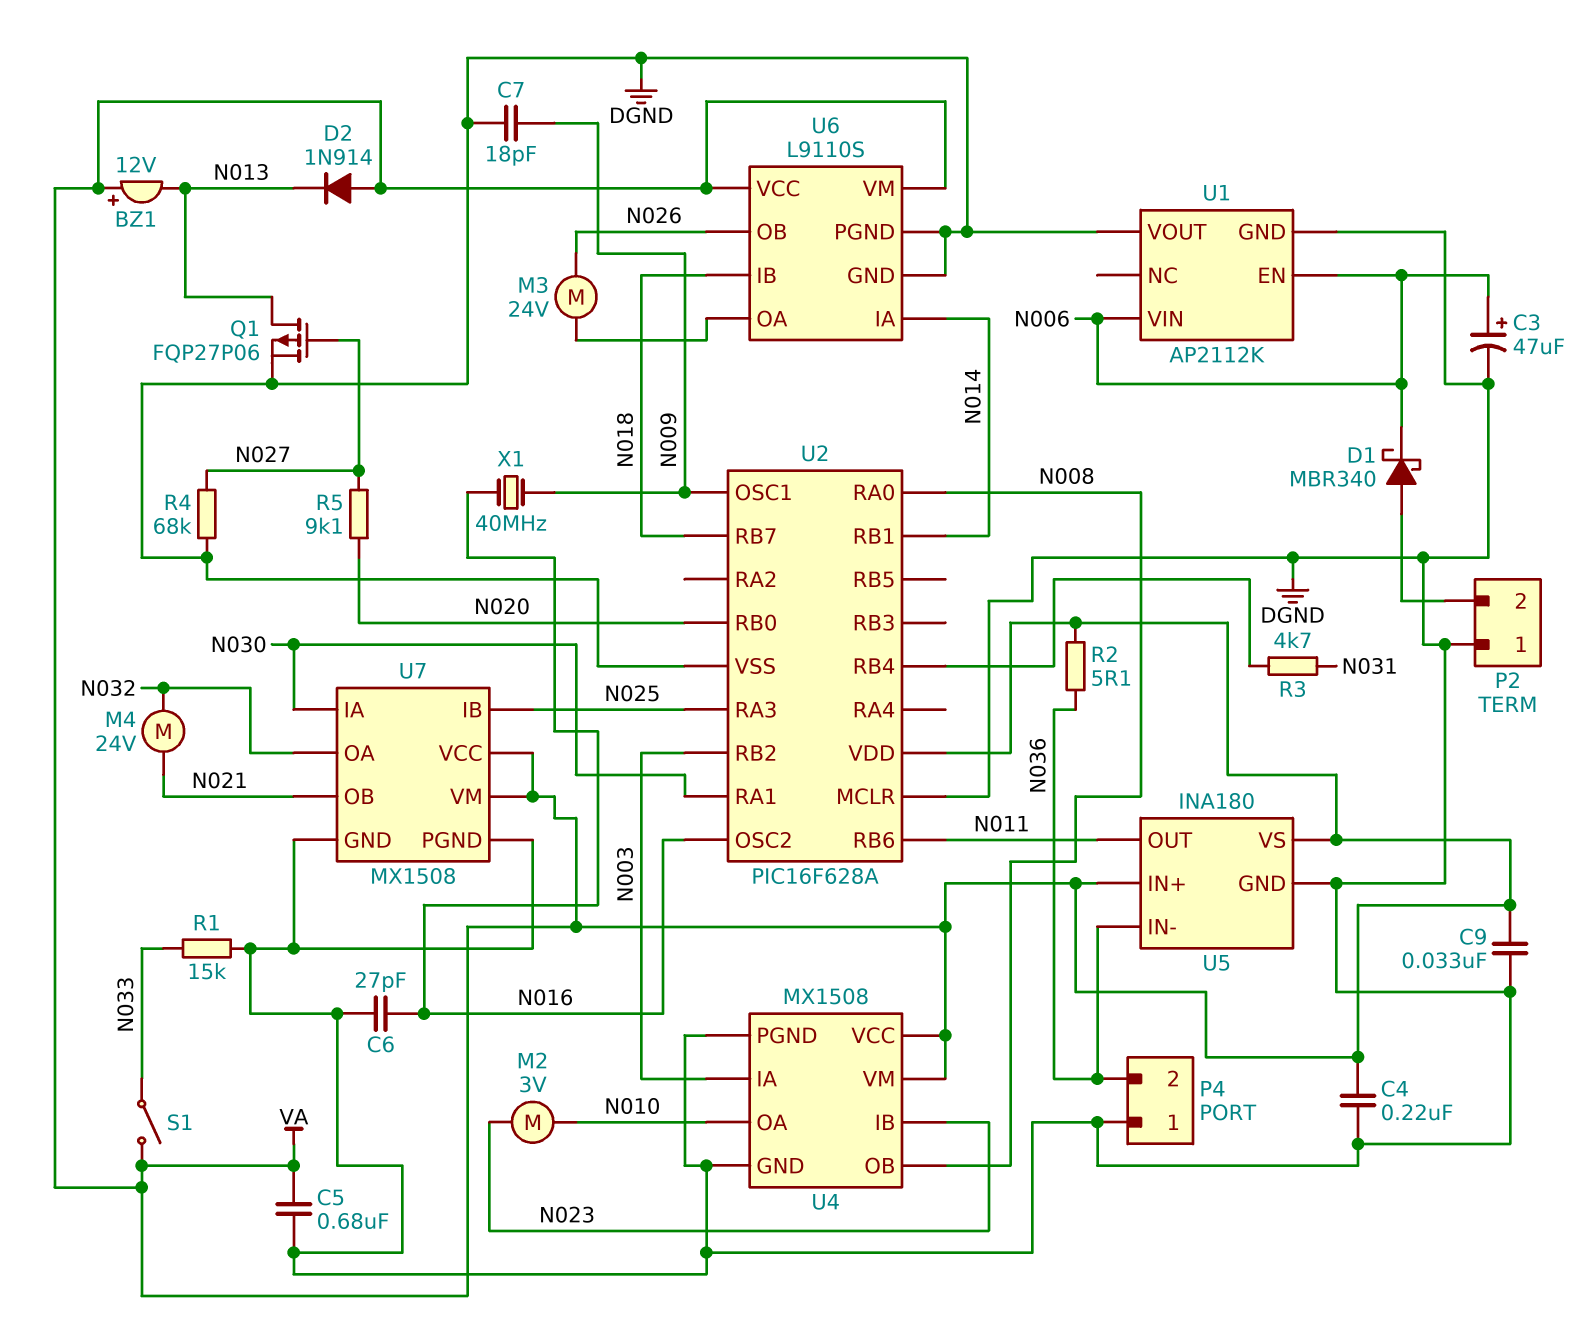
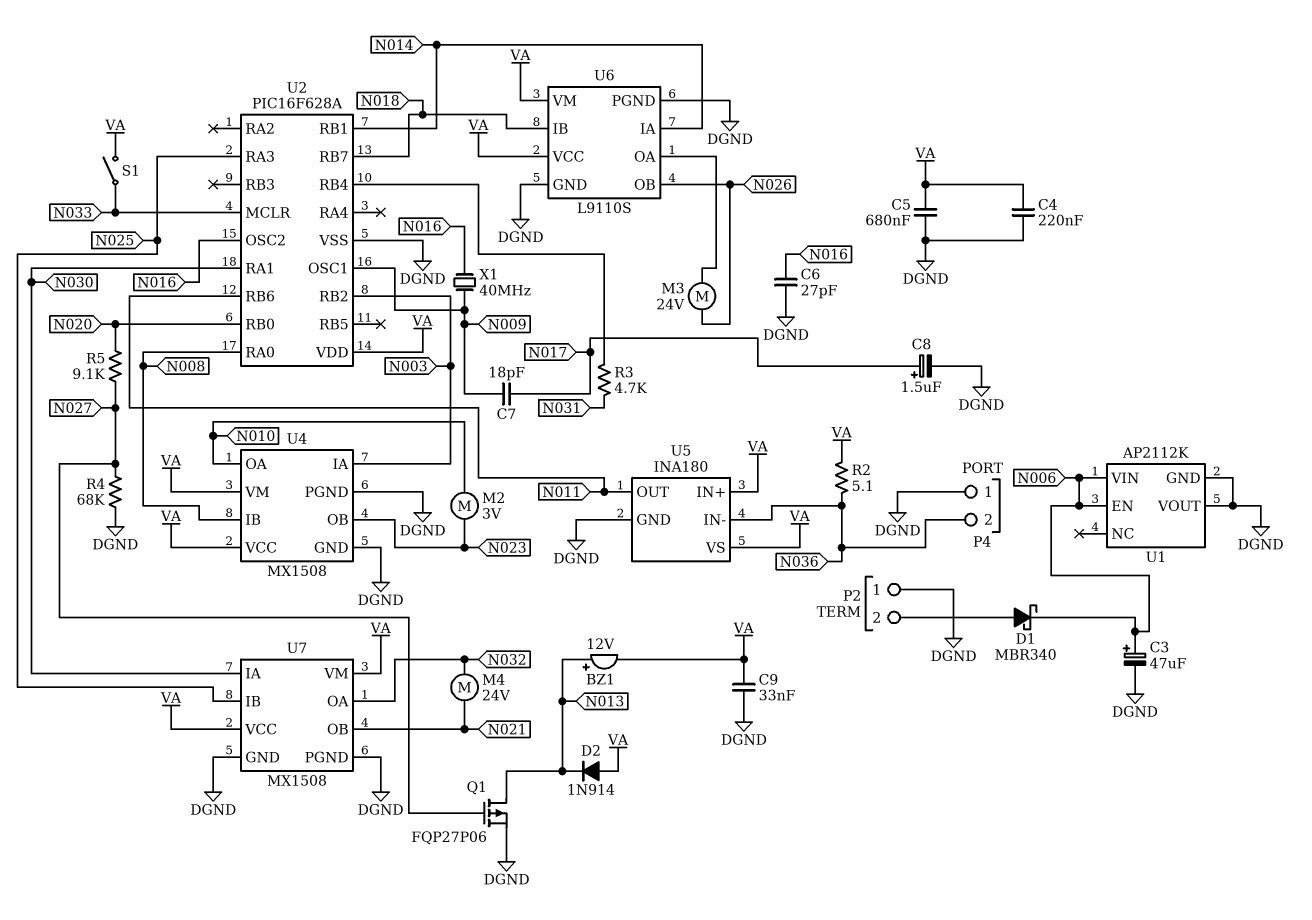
BZ1: buzzer 12V (plus VA, minus N013) -> buzzer 12V (plus N013, minus VA)
C7: 18pF (DGND, N009) -> 18pF (N009, N017)
C8: none -> 1.5uF (plus N017, minus DGND)
R1: 15k (DGND, N033) -> none
U2 pin MCLR: DGND -> N033
U4 pin IB: N023 -> N008
U4 pin OB: N008 -> N023

